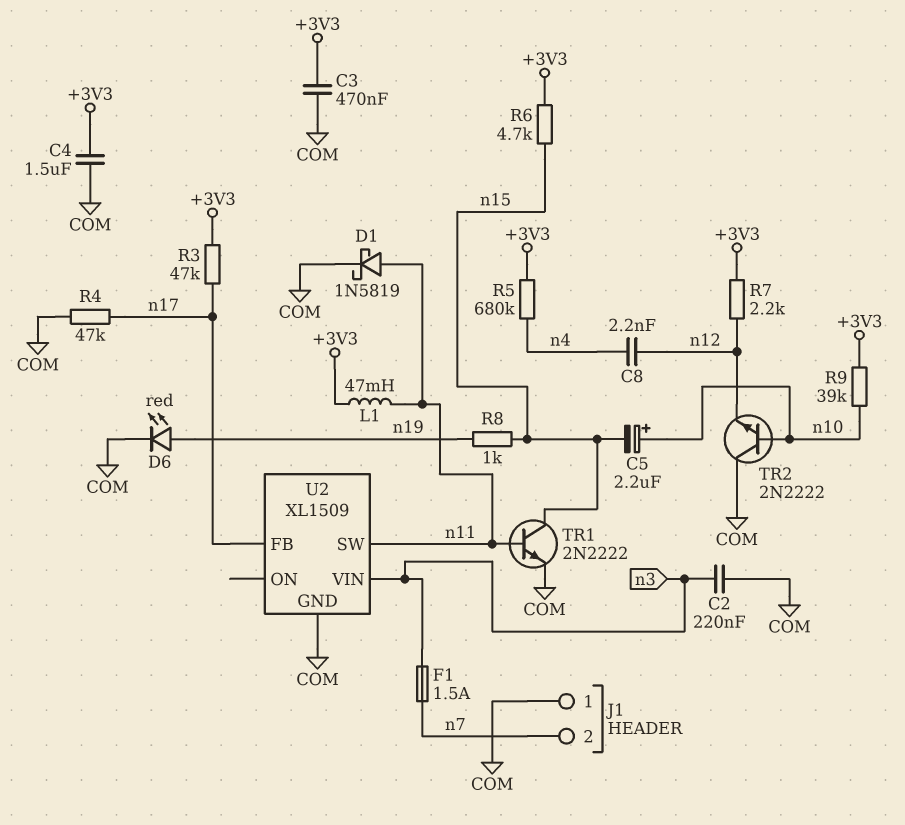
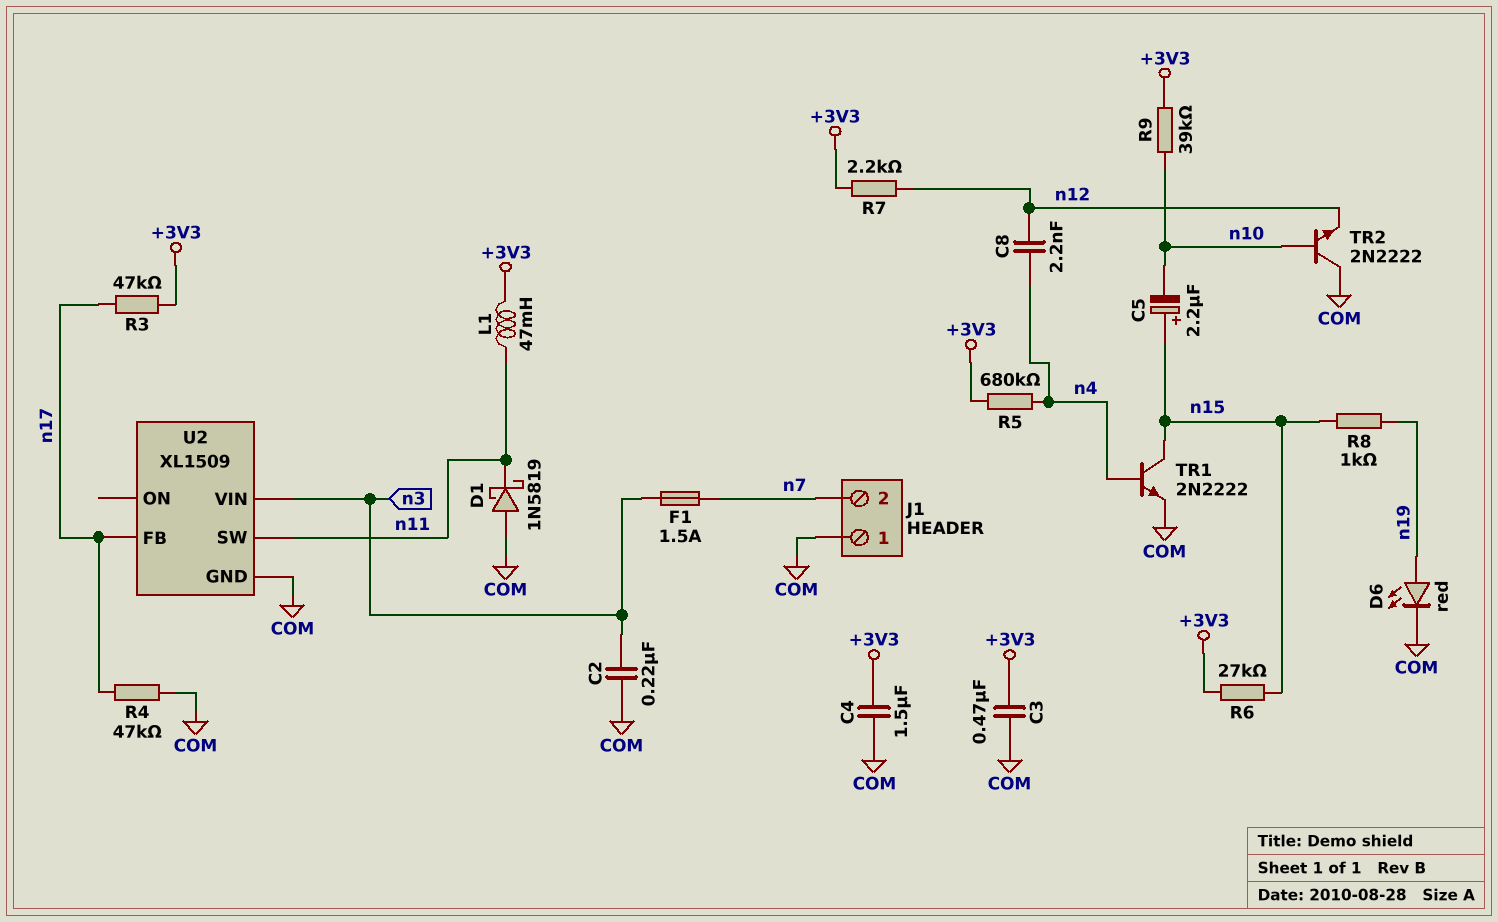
C5: 2.2uF (plus n10, minus n15) -> 2.2uF (plus n15, minus n10)
D1: schottky 1N5819 (A n11, K COM) -> schottky 1N5819 (A COM, K n11)
R6: 4.7k (+3V3, n15) -> 27k (+3V3, n15)
TR1: NPN 2N2222 (B n11, C n15, E COM) -> NPN 2N2222 (B n4, C n15, E COM)

